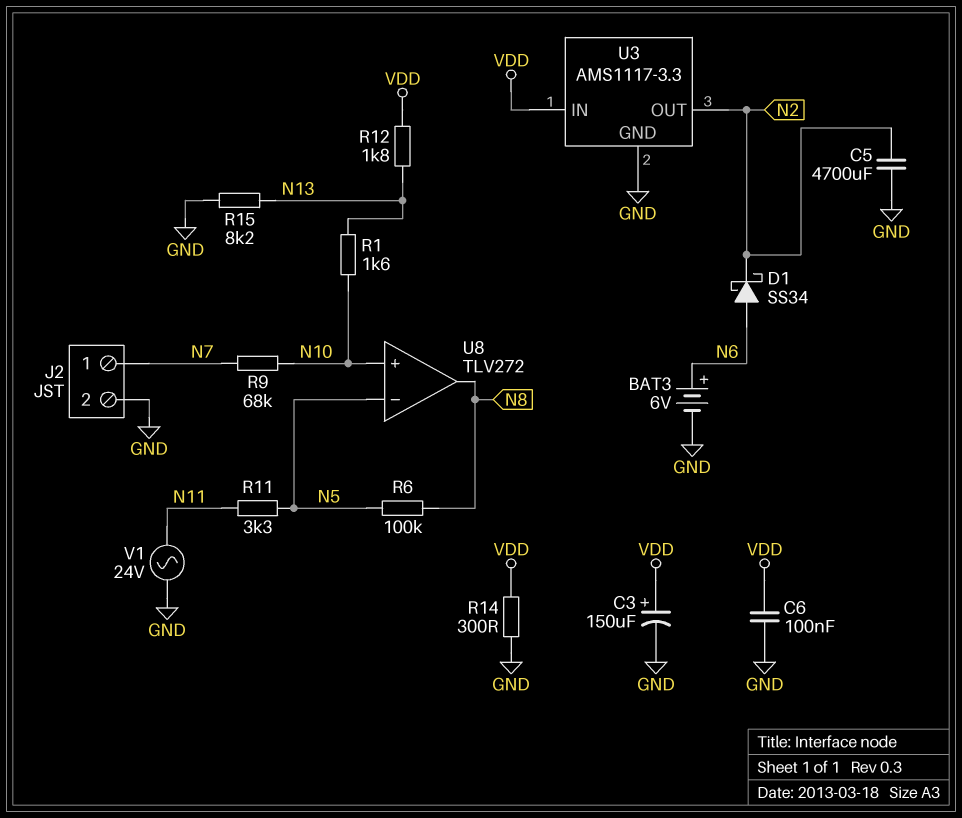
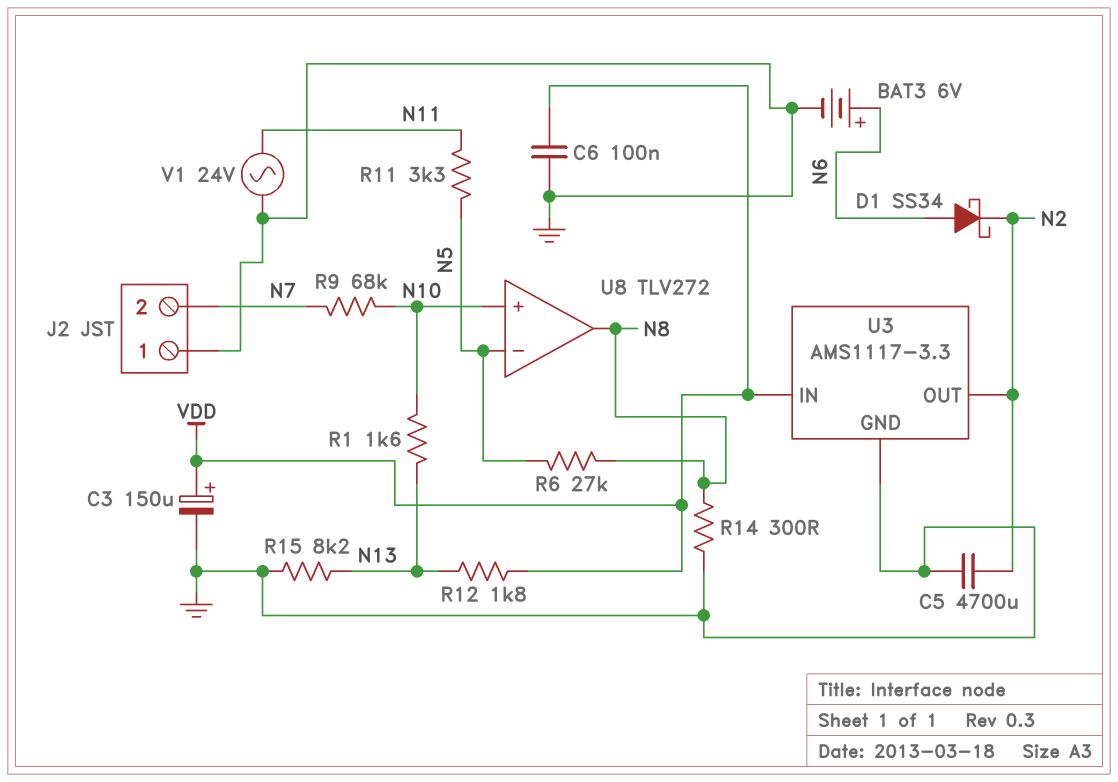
J2 pin 1: N7 -> GND
J2 pin 2: GND -> N7
R6: 100k (N5, N8) -> 27k (N5, N8)
R14: 300 (GND, VDD) -> 300 (GND, N8)

